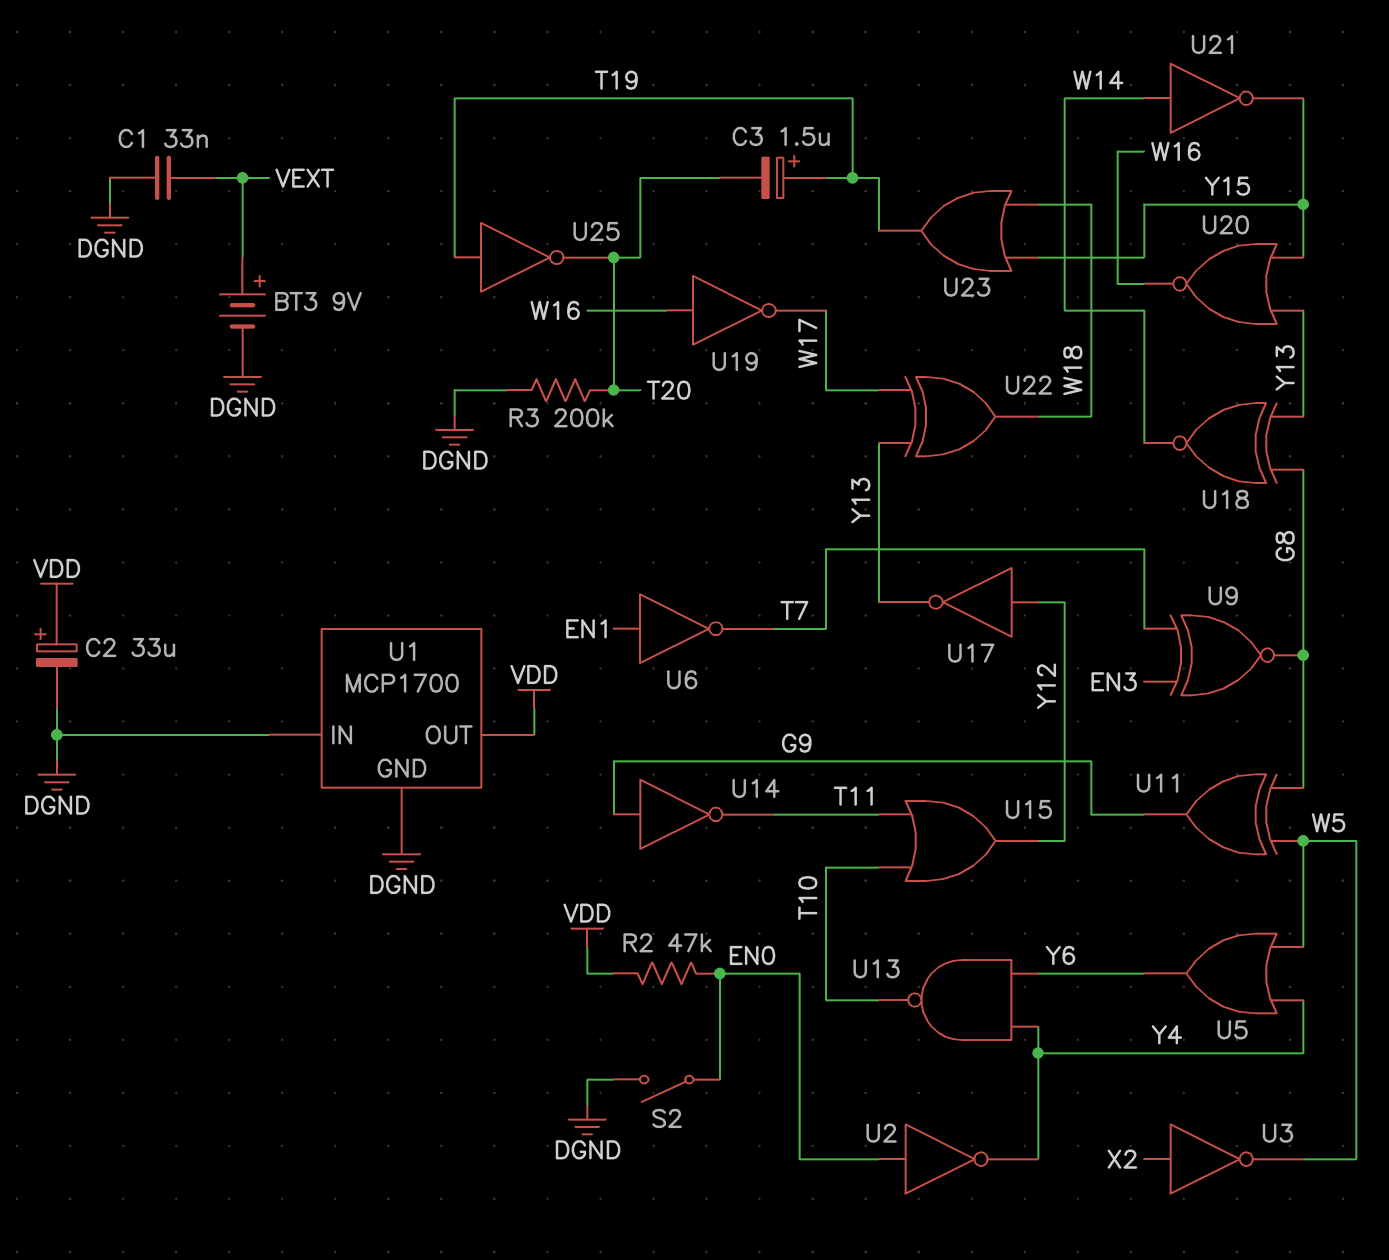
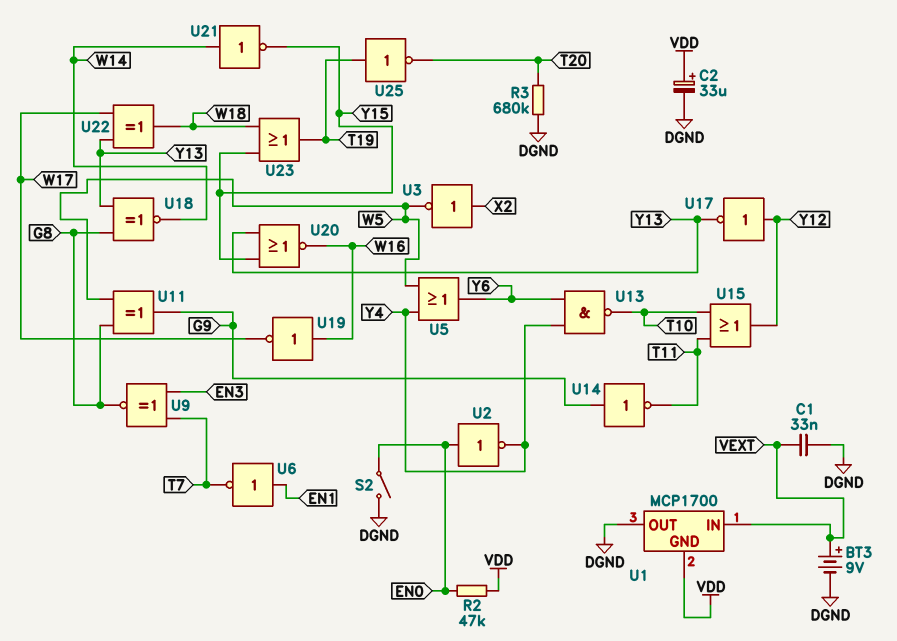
C3: 1.5uF (plus T19, minus T20) -> none
R3: 200k (DGND, T20) -> 680k (DGND, T20)
U1 pin GND: DGND -> VDD
U1 pin IN: DGND -> VEXT
U1 pin OUT: VDD -> DGND

